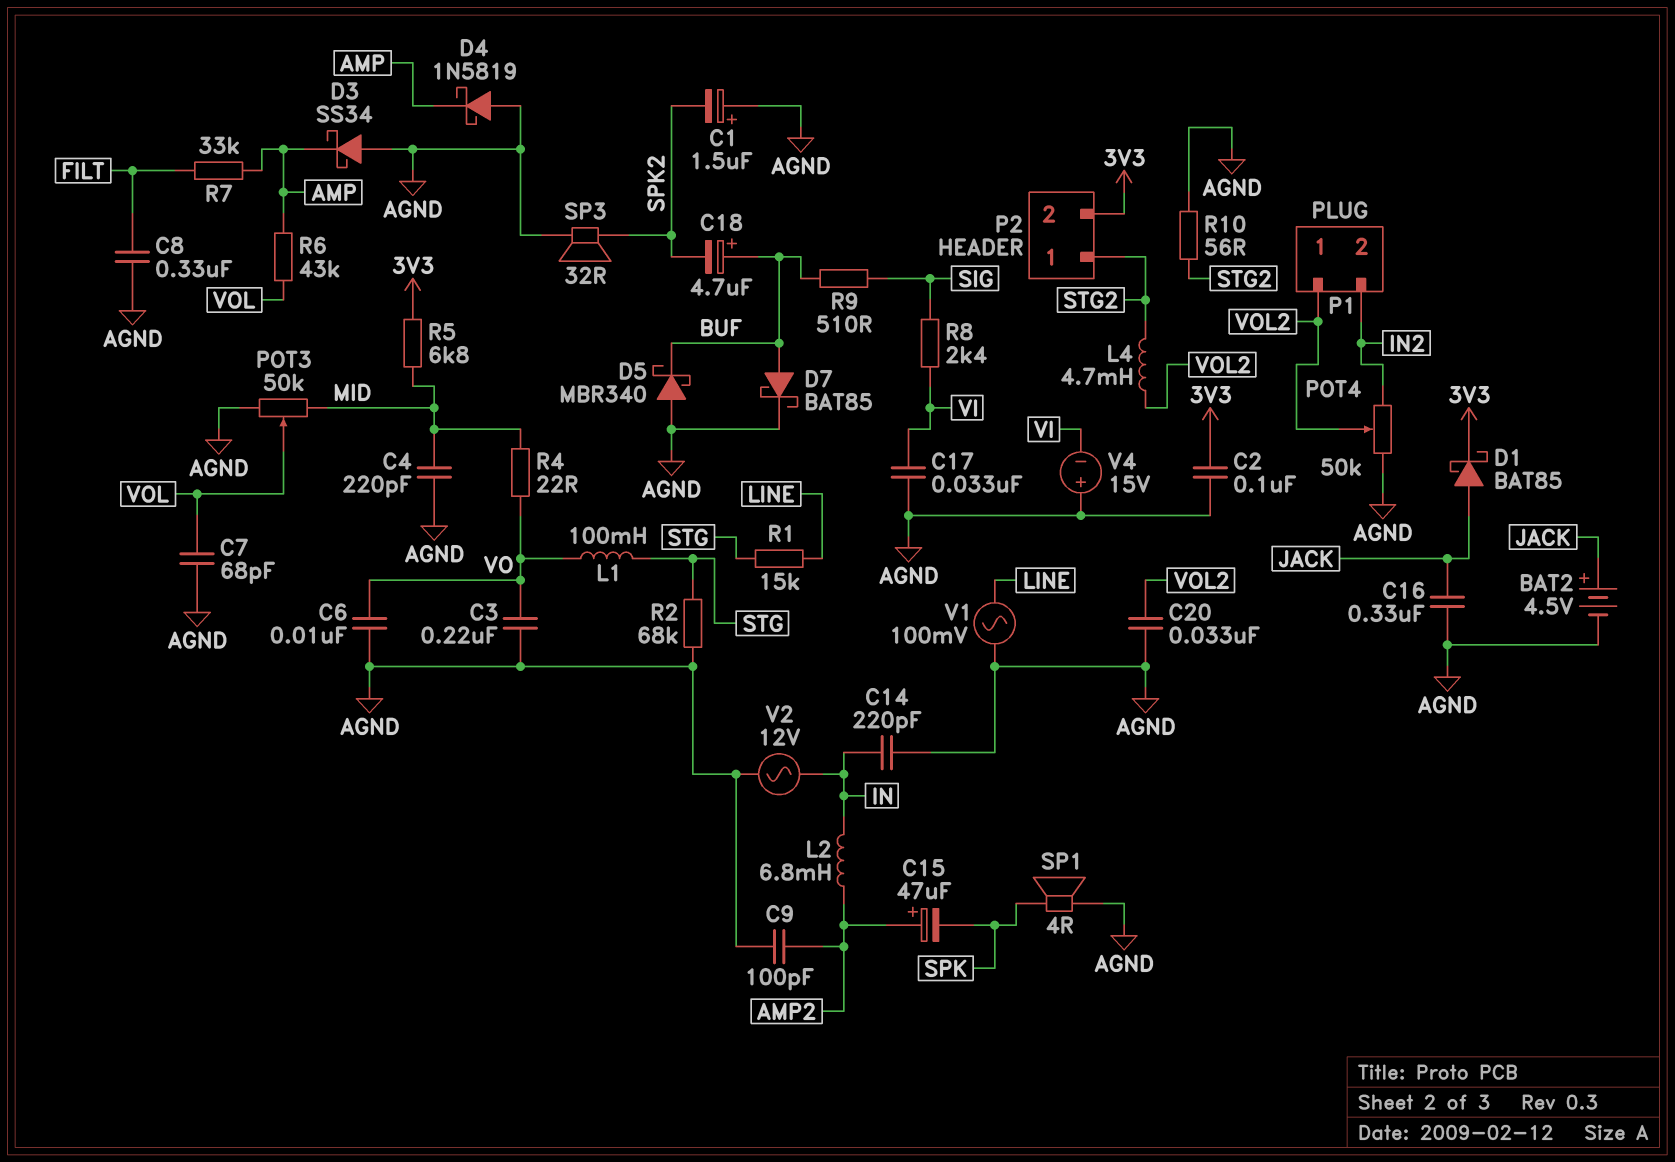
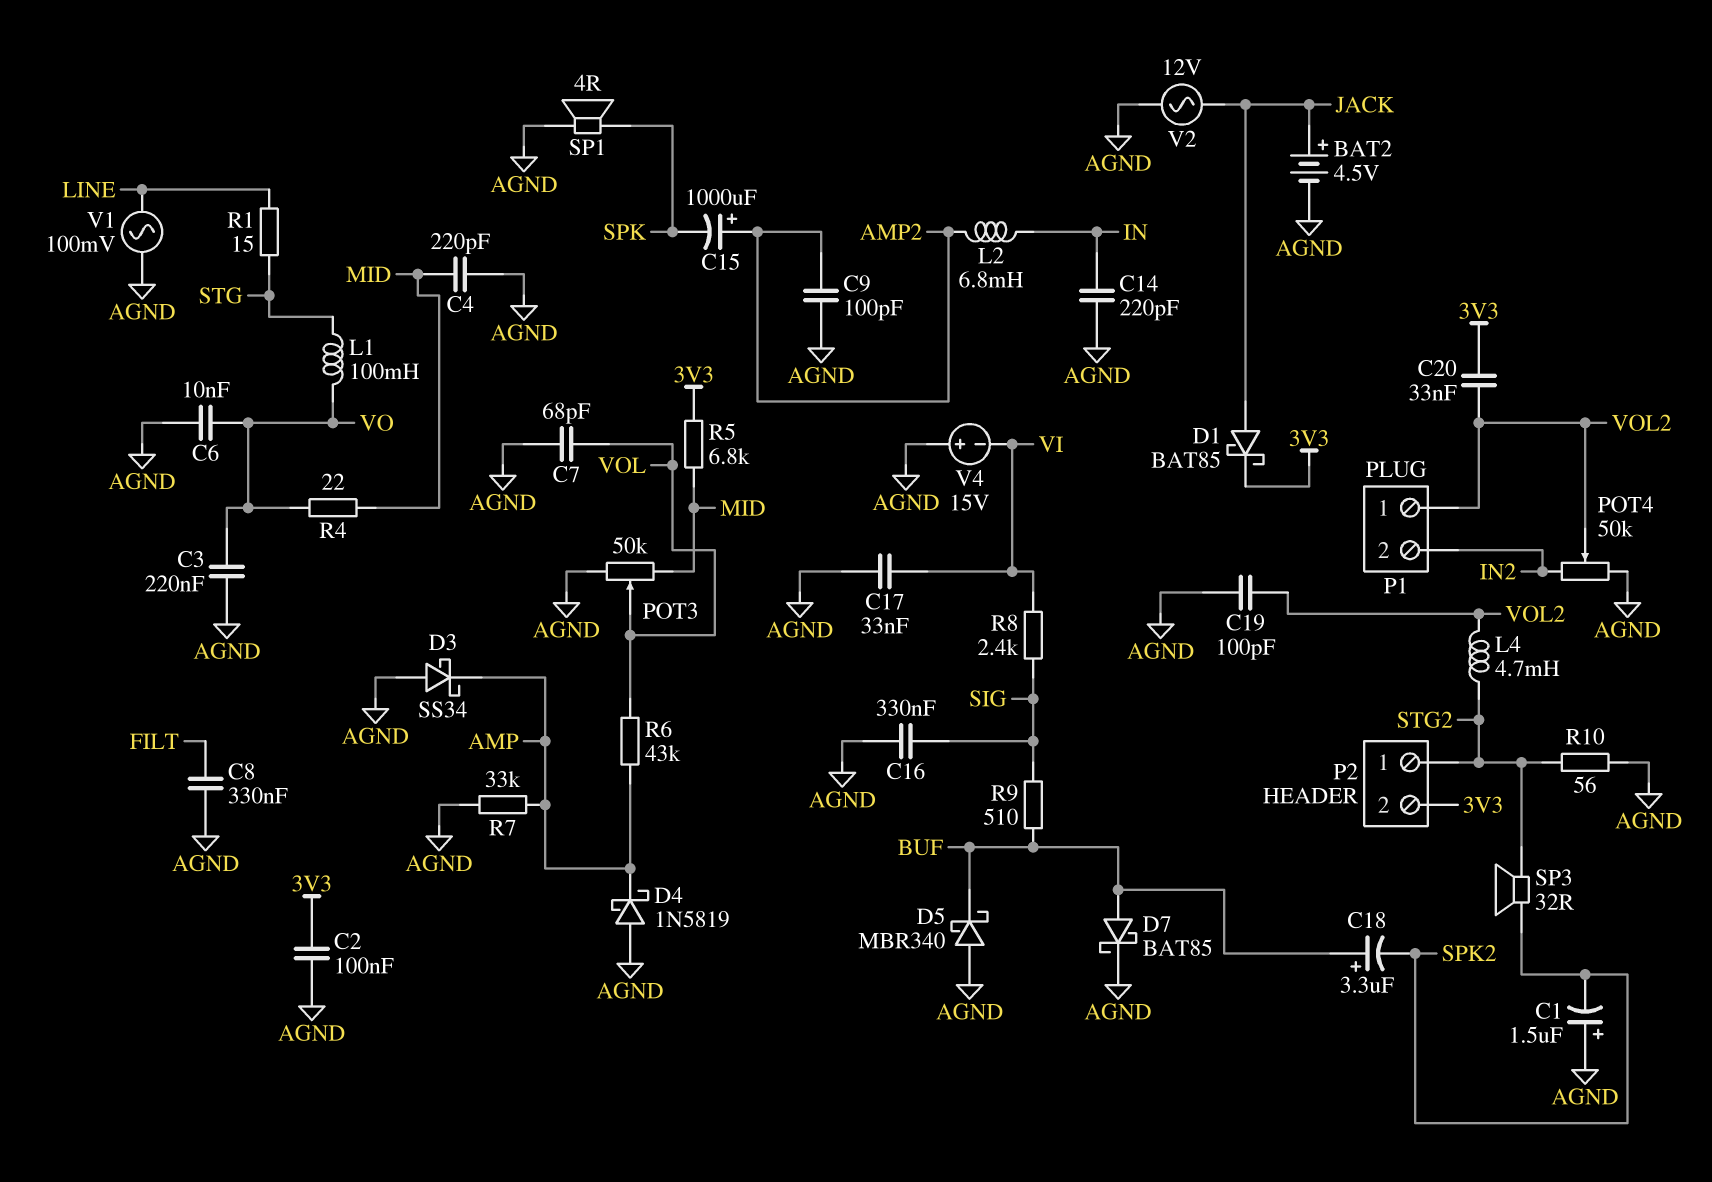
C15: 47uF (plus AMP2, minus SPK) -> 1000uF (plus AMP2, minus SPK)
C16: 330nF (AGND, JACK) -> 330nF (AGND, SIG)
C18: 4.7uF (plus BUF, minus SPK2) -> 3.3uF (plus BUF, minus SPK2)
C19: none -> 100pF (AGND, VOL2)
C20: 33nF (AGND, VOL2) -> 33nF (3V3, VOL2)
R1: 15k (LINE, STG) -> 15 (LINE, STG)
R2: 68k (AGND, STG) -> none
R7: 33k (AMP, FILT) -> 33k (AGND, AMP)
SP3: speaker 32R (AGND, SPK2) -> speaker 32R (SPK2, STG2)
V2: AC 12V (AGND, IN) -> AC 12V (AGND, JACK)

